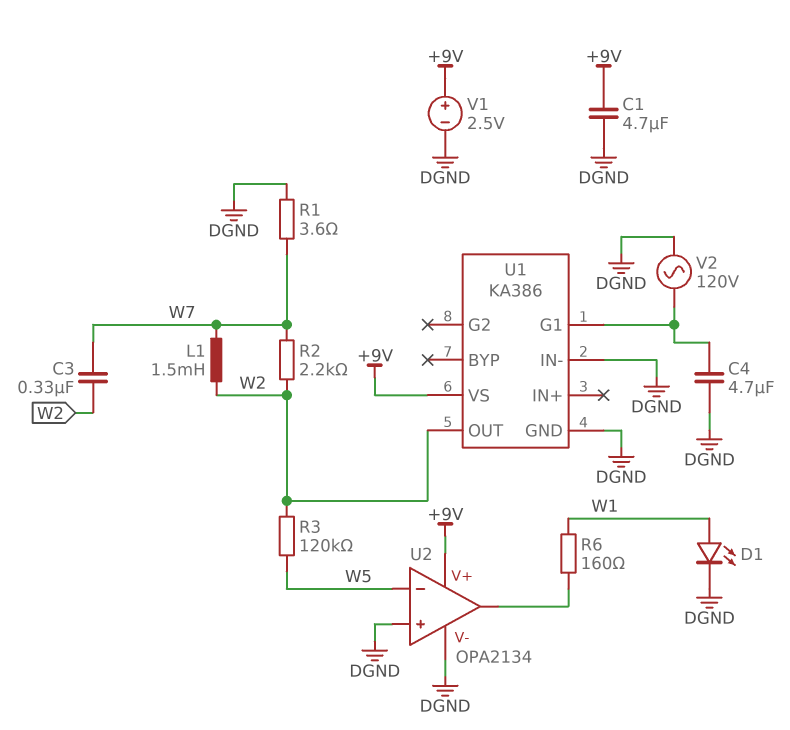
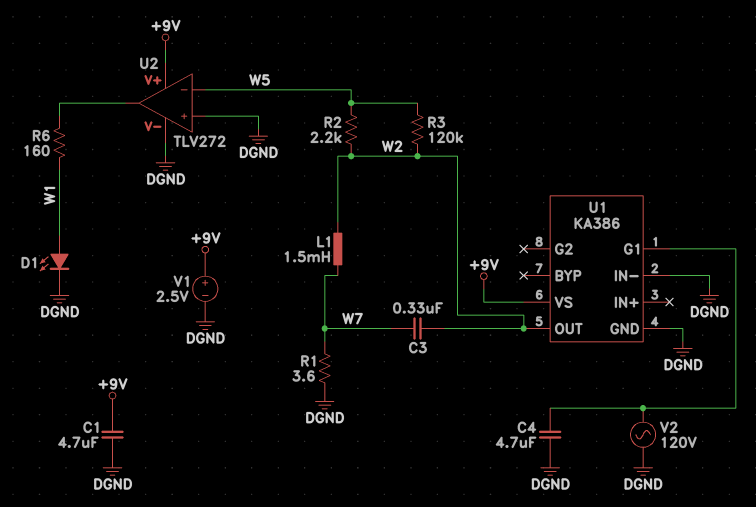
R2: 2.2k (W2, W7) -> 2.2k (W2, W5)
U2: OPA2134 -> TLV272

